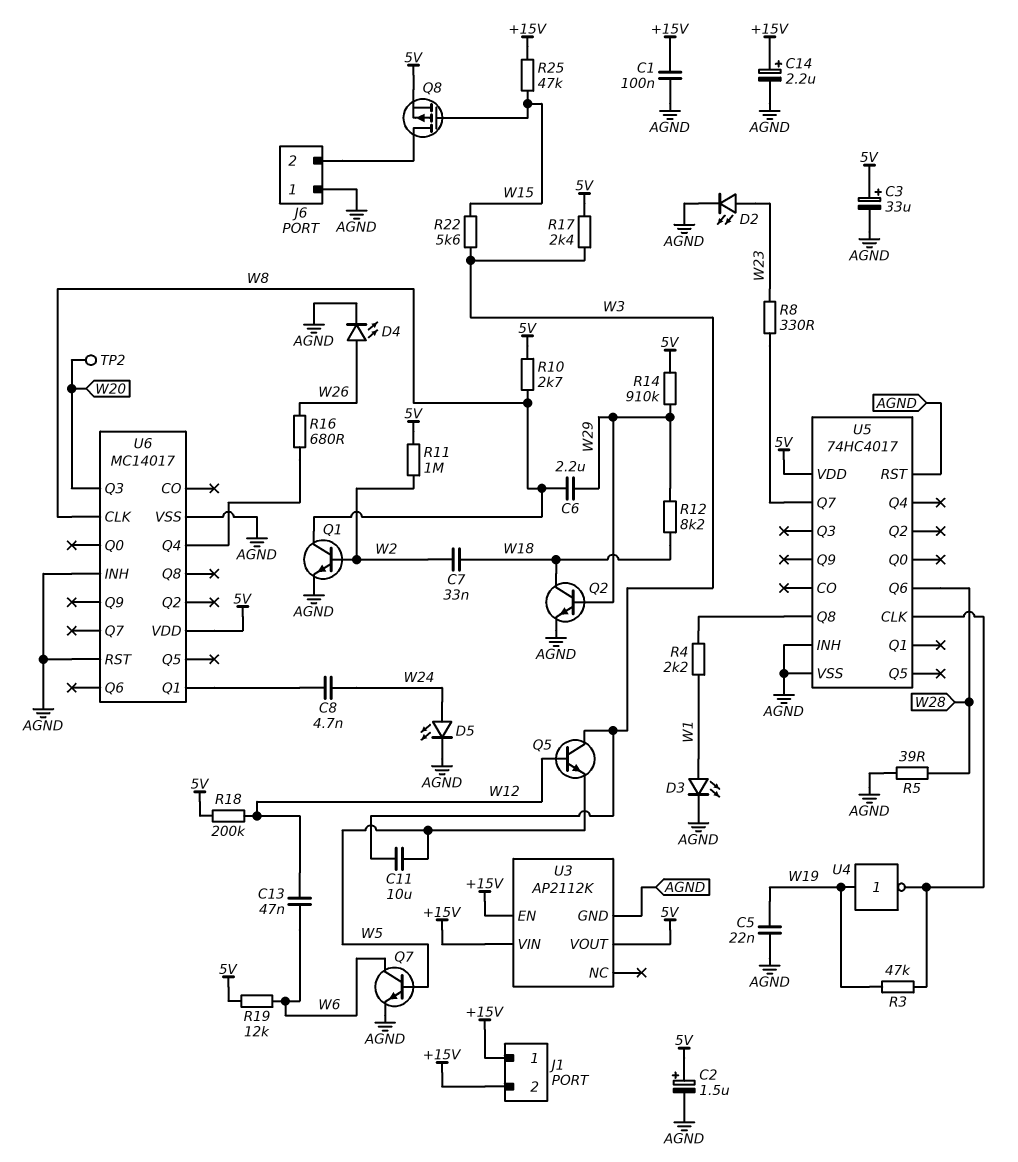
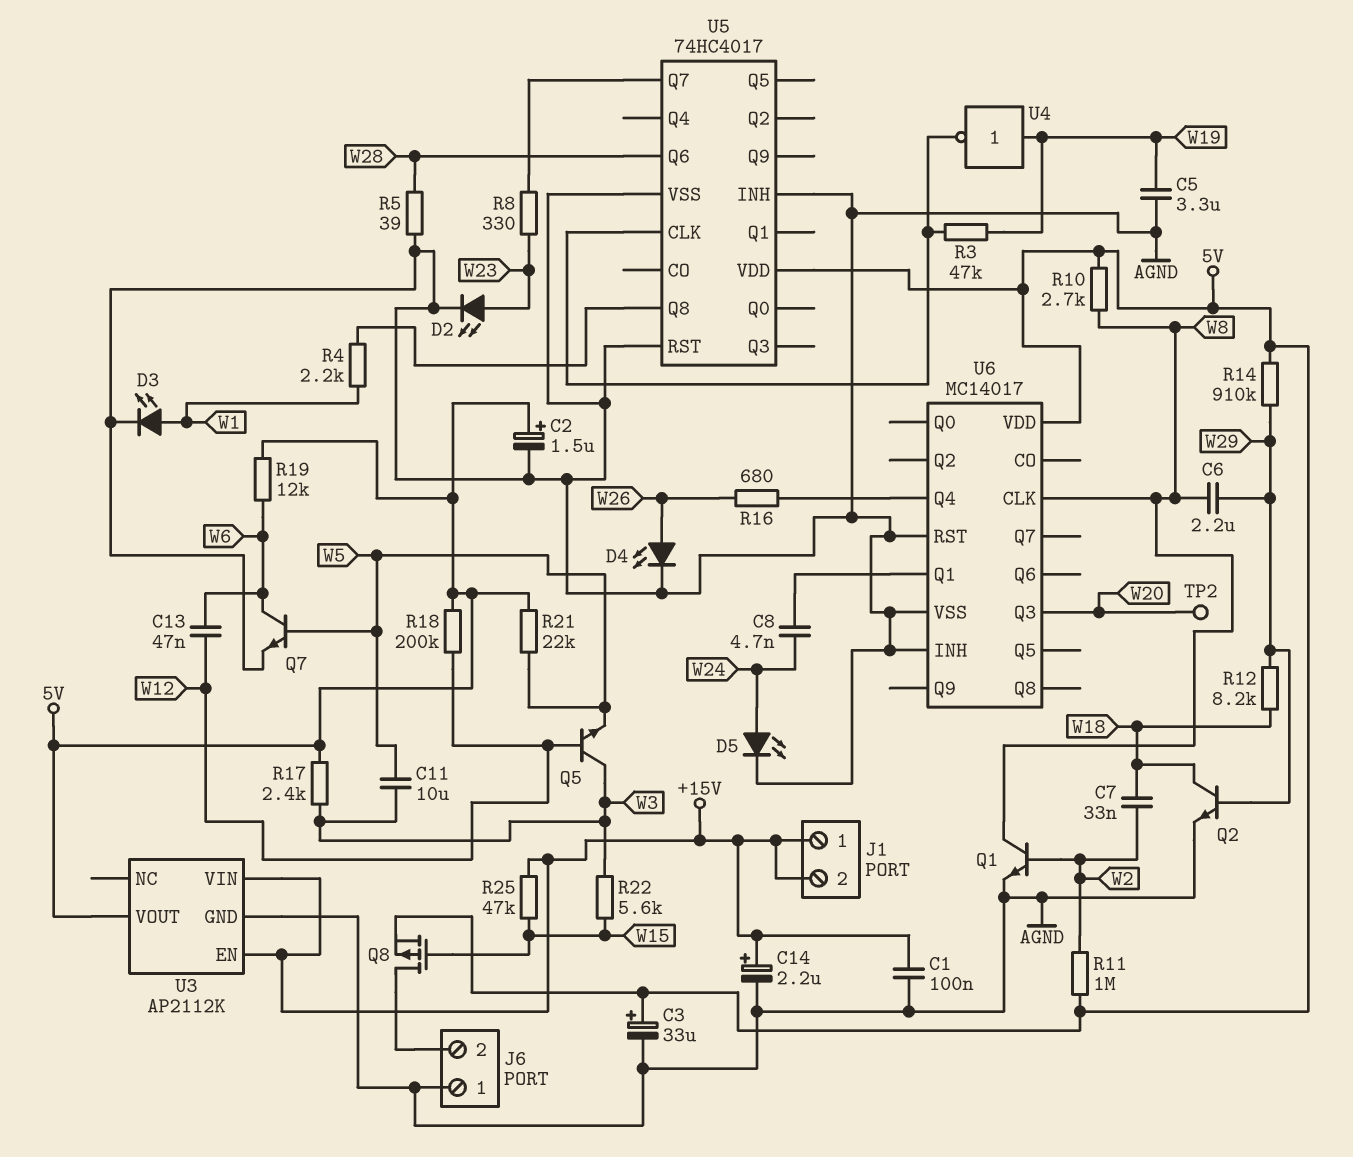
C5: 22nF (AGND, W19) -> 3.3uF (AGND, W19)
R21: none -> 22k (5V, W5)

